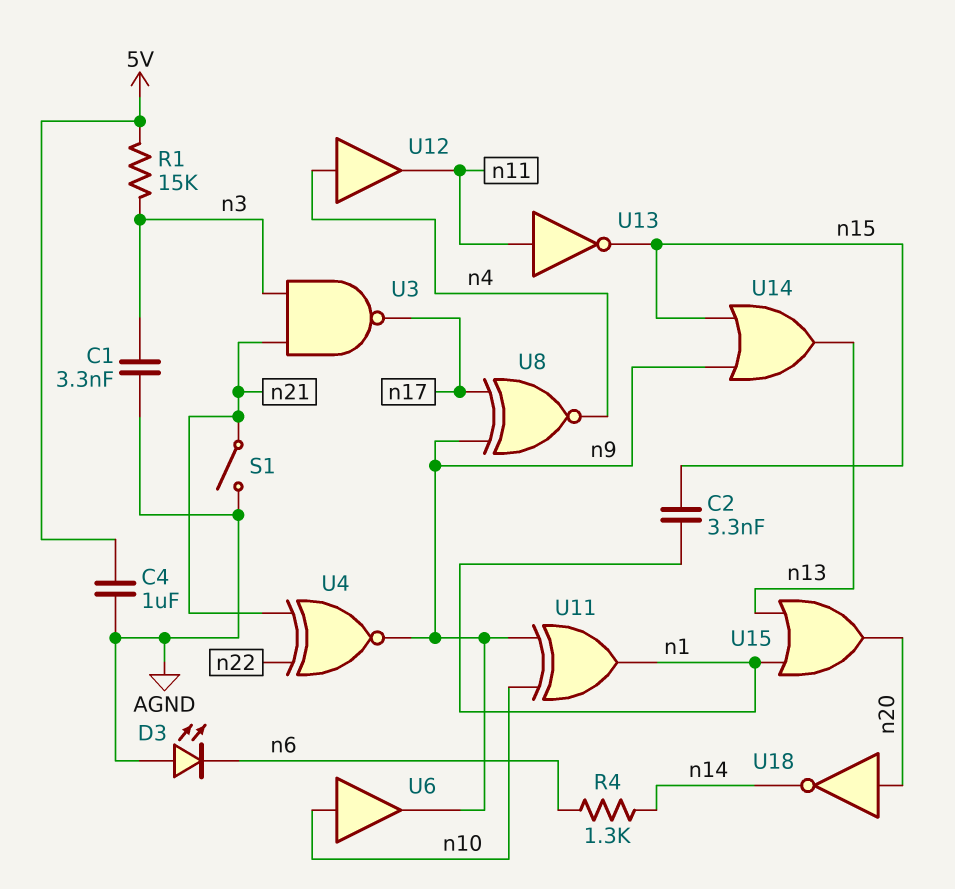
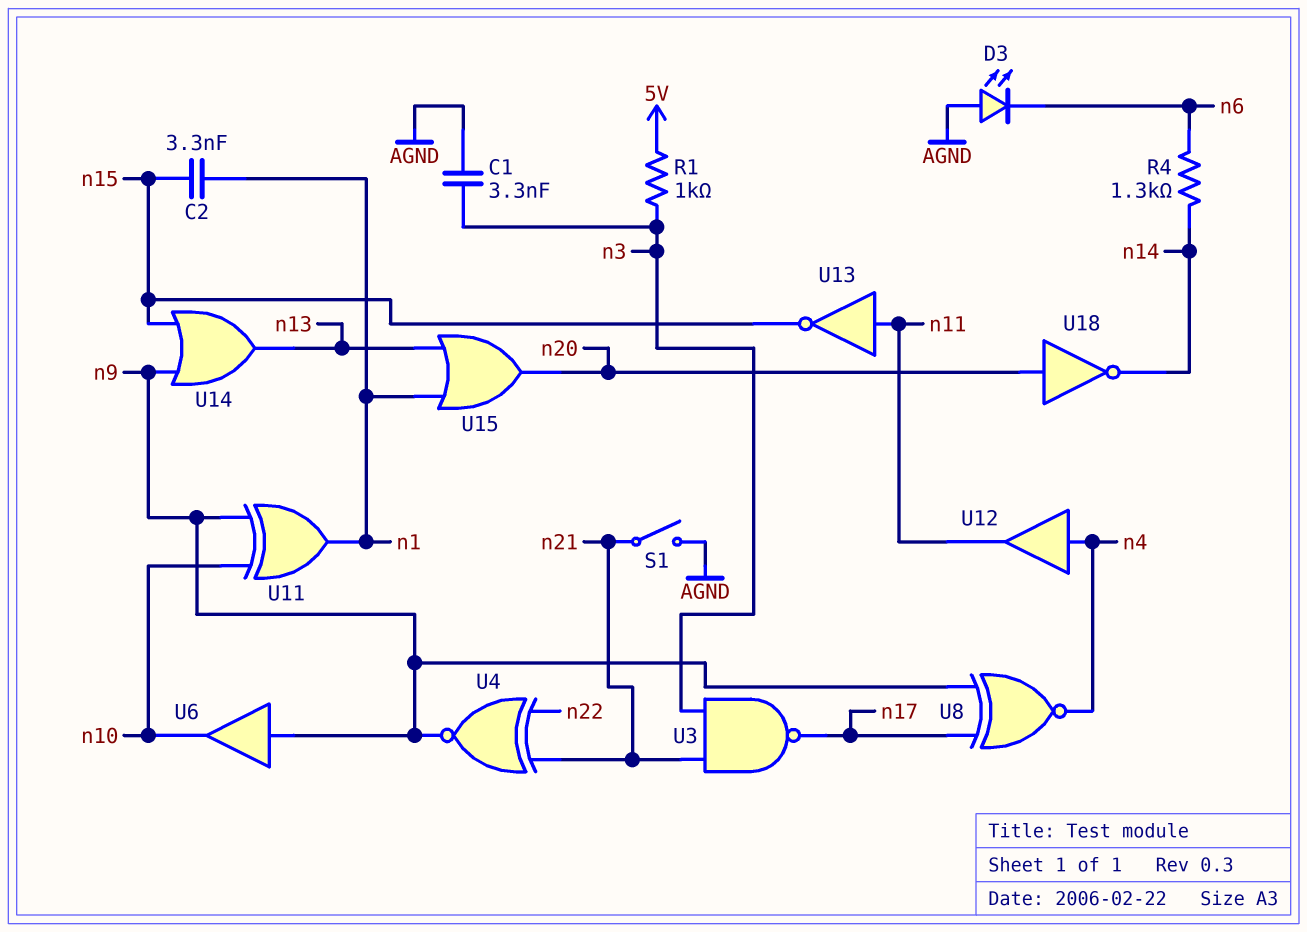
C4: 1uF (5V, AGND) -> none
R1: 15k (5V, n3) -> 1k (5V, n3)
U6: buffer (in n10, out n9) -> buffer (in n9, out n10)

